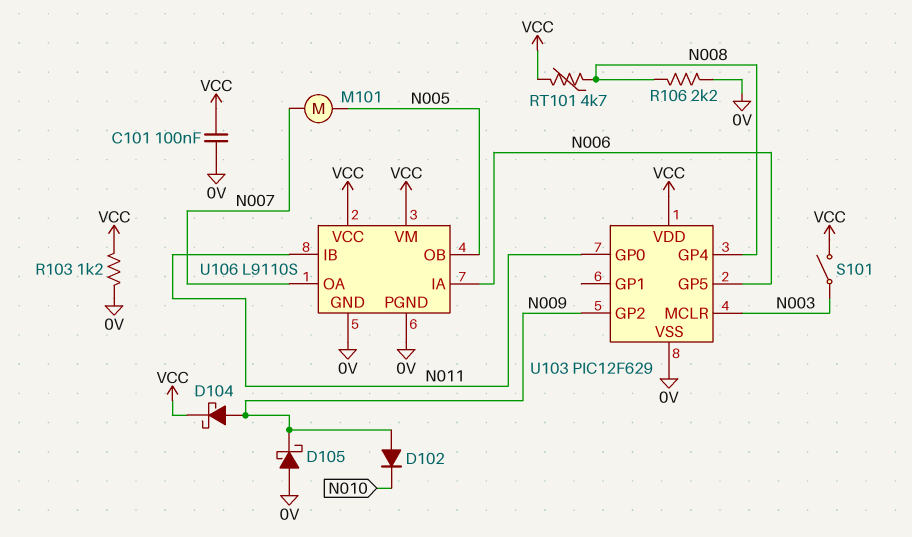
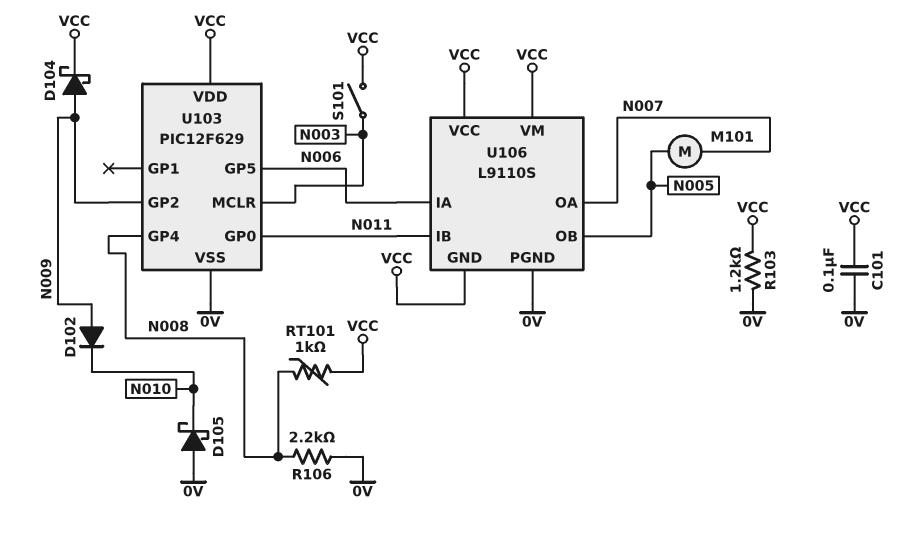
D105: schottky (A 0V, K N009) -> schottky (A 0V, K N010)
RT101: 4.7k (N008, VCC) -> 1k (N008, VCC)
U106 pin GND: 0V -> VCC

